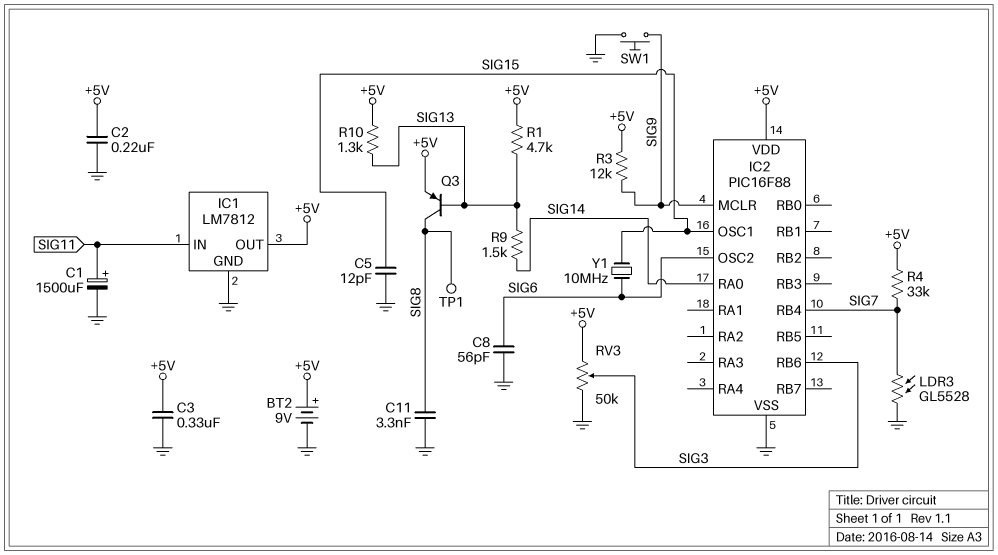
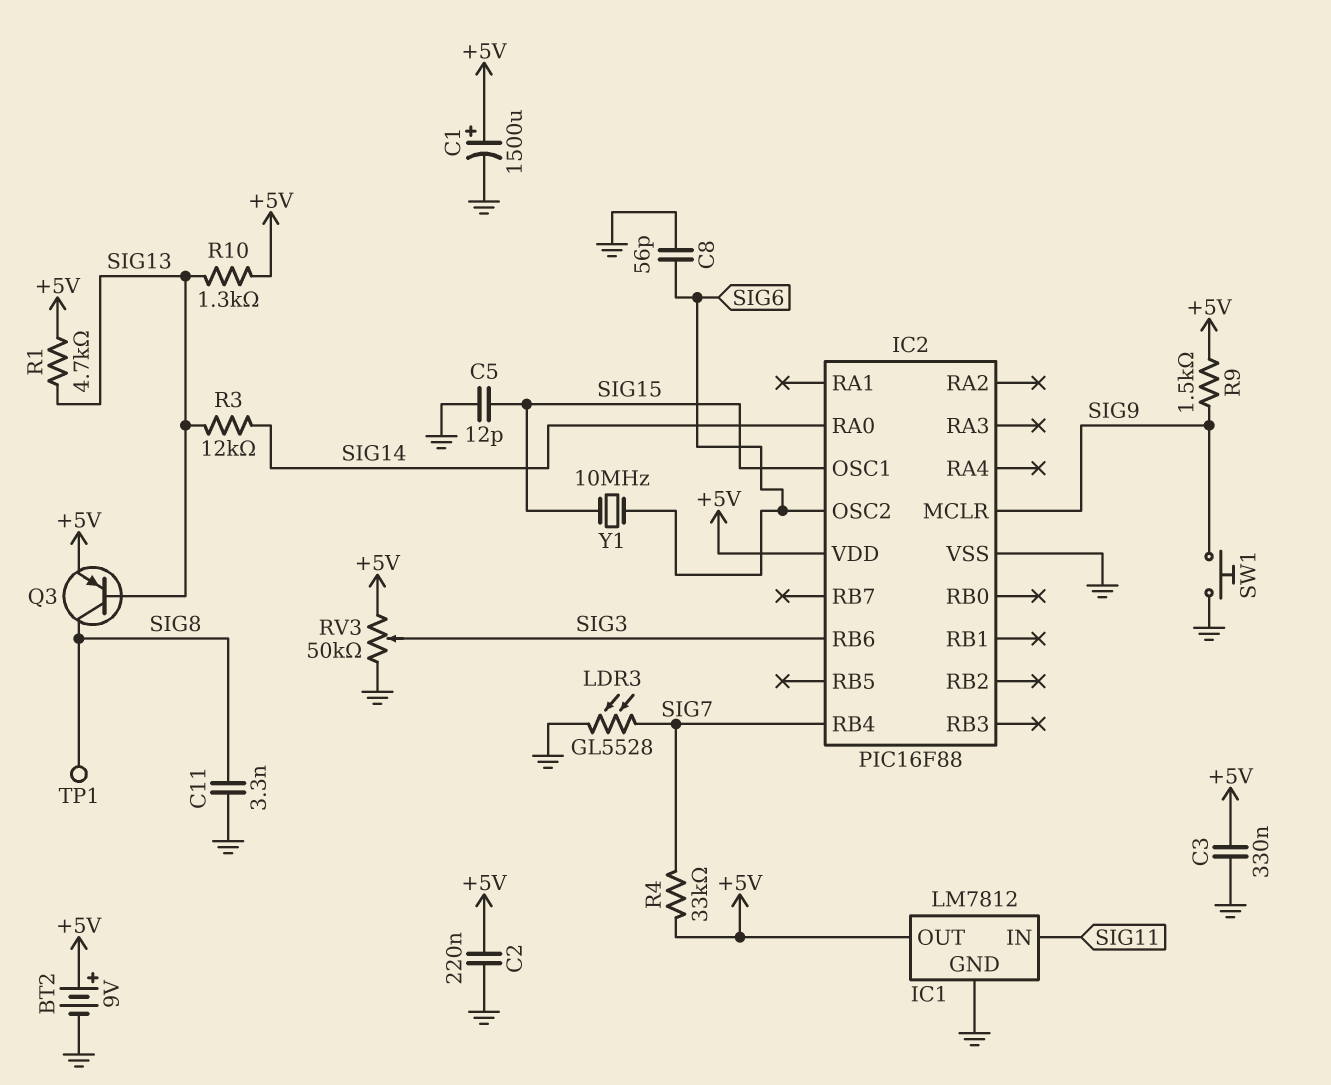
C1: 1500uF (plus SIG11, minus GND) -> 1500uF (plus +5V, minus GND)
R3: 12k (+5V, SIG9) -> 12k (SIG13, SIG14)
R9: 1.5k (SIG13, SIG14) -> 1.5k (+5V, SIG9)

